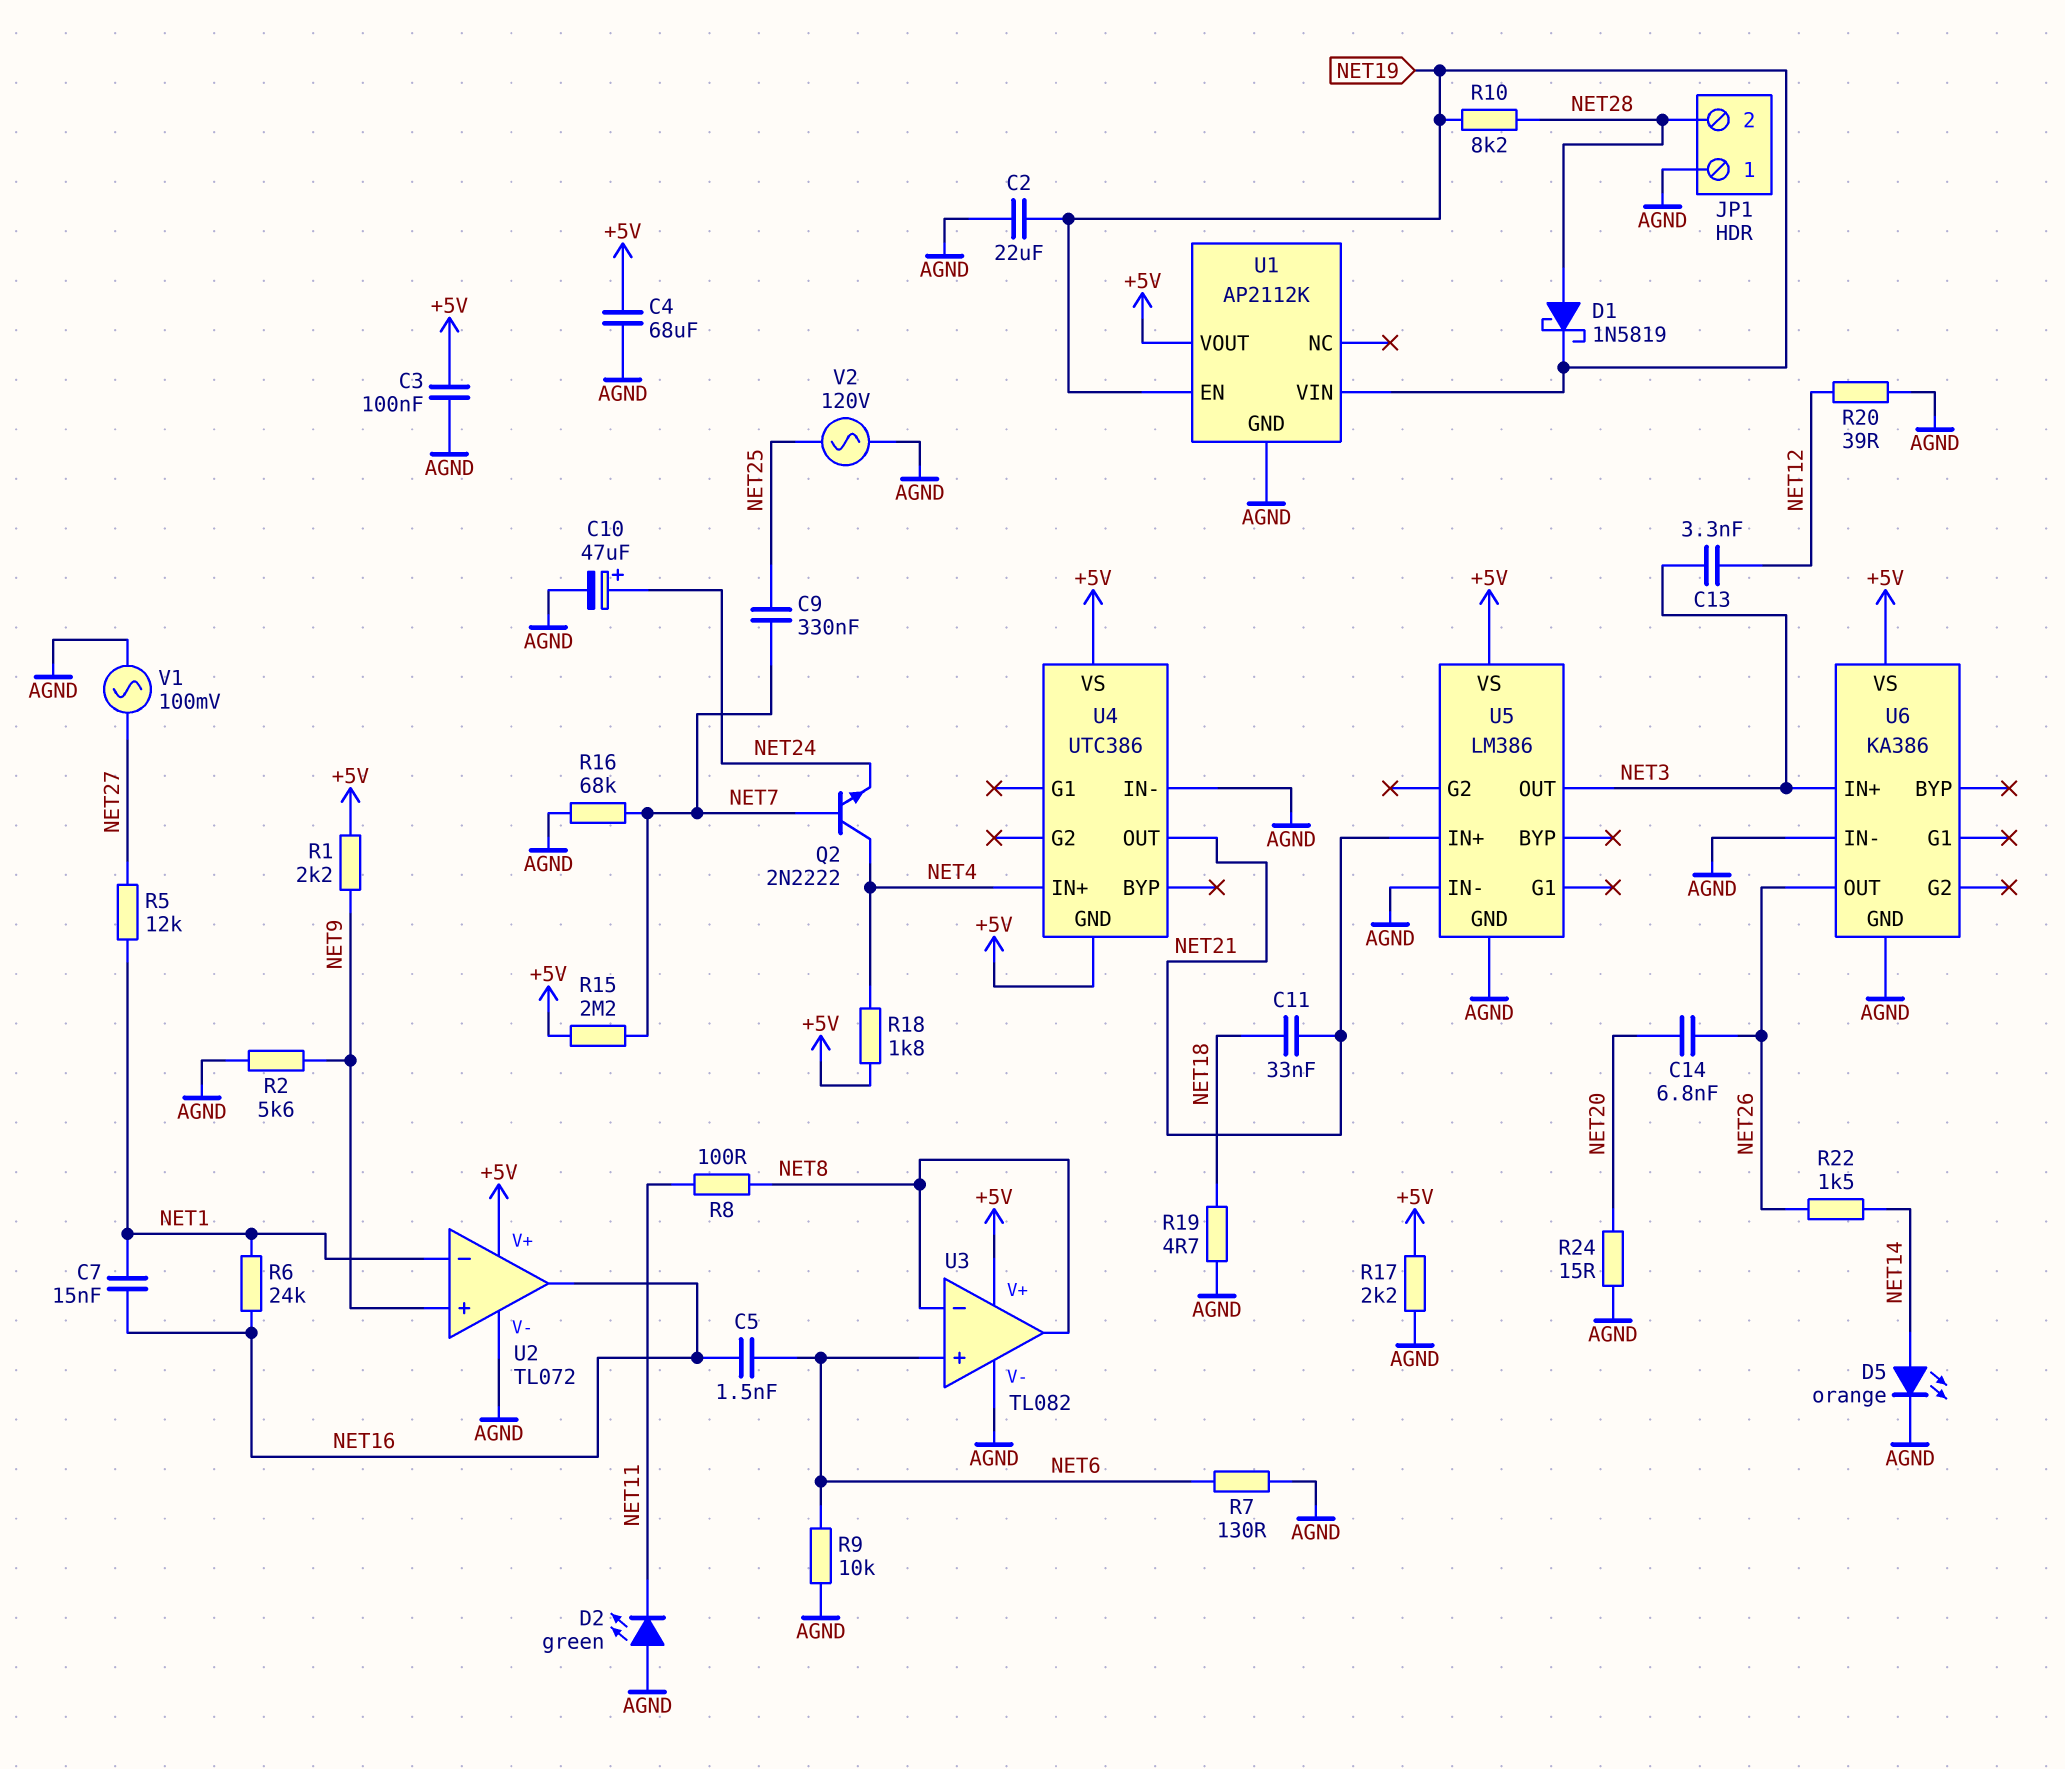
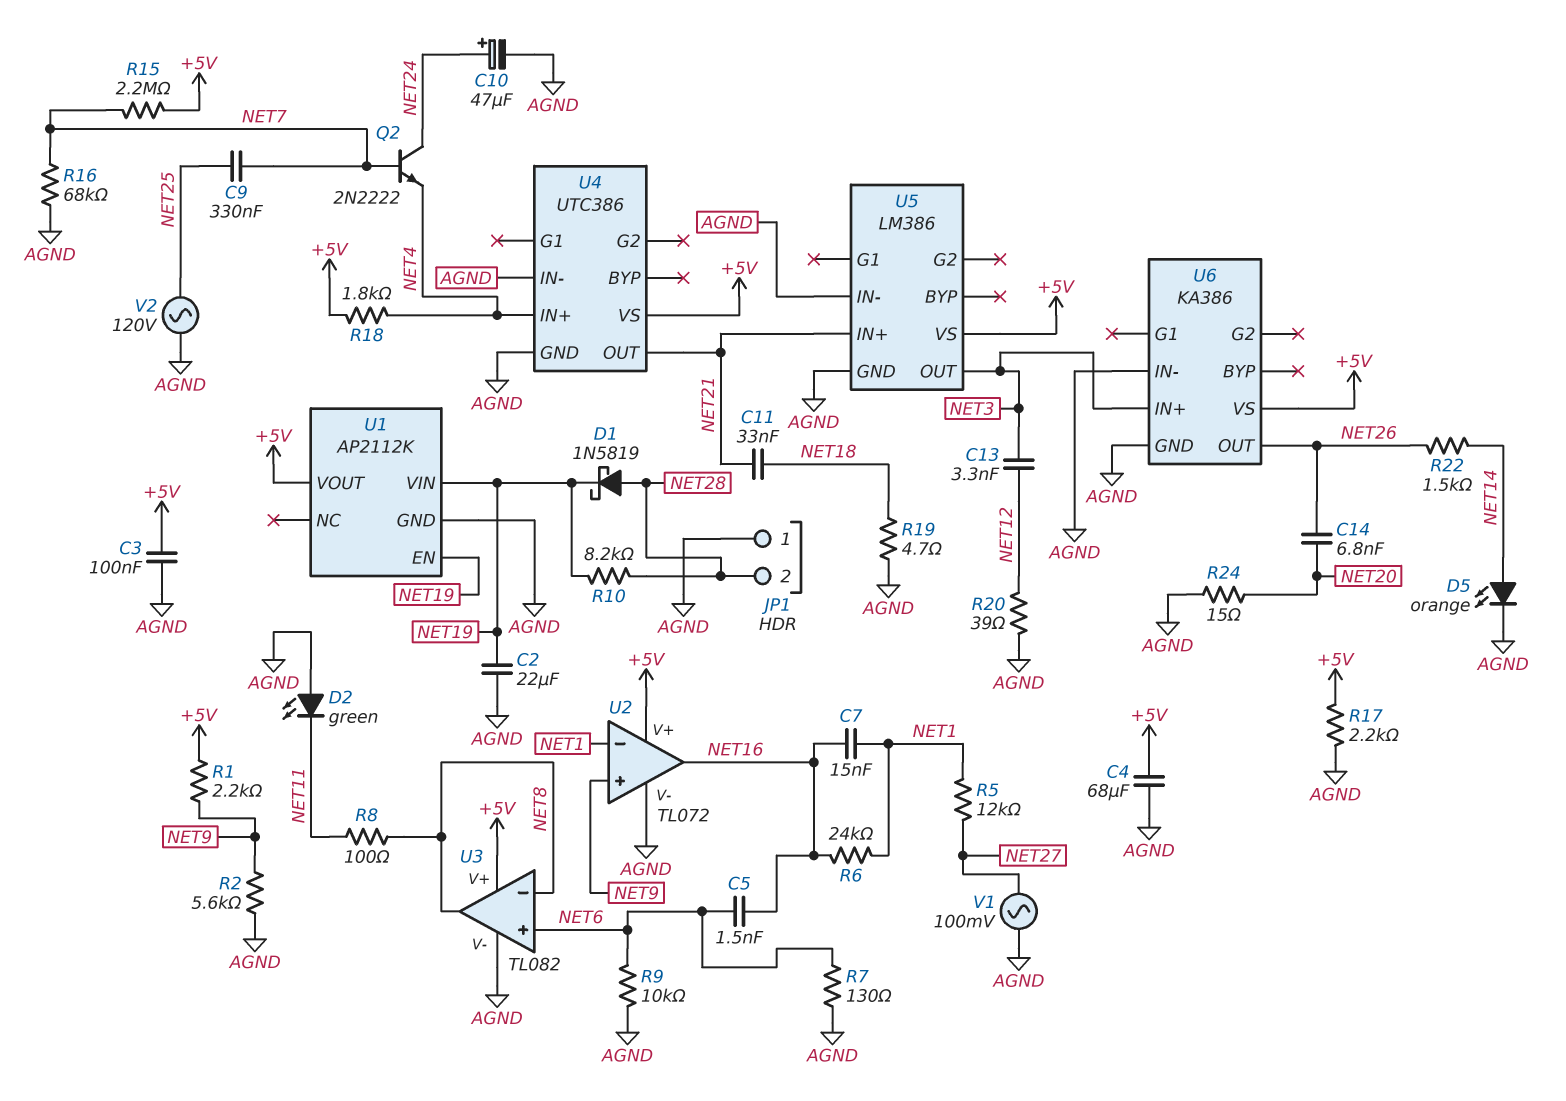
Q2: NPN 2N2222 (B NET7, C NET4, E NET24) -> NPN 2N2222 (B NET7, C NET24, E NET4)
U4 pin GND: +5V -> AGND

